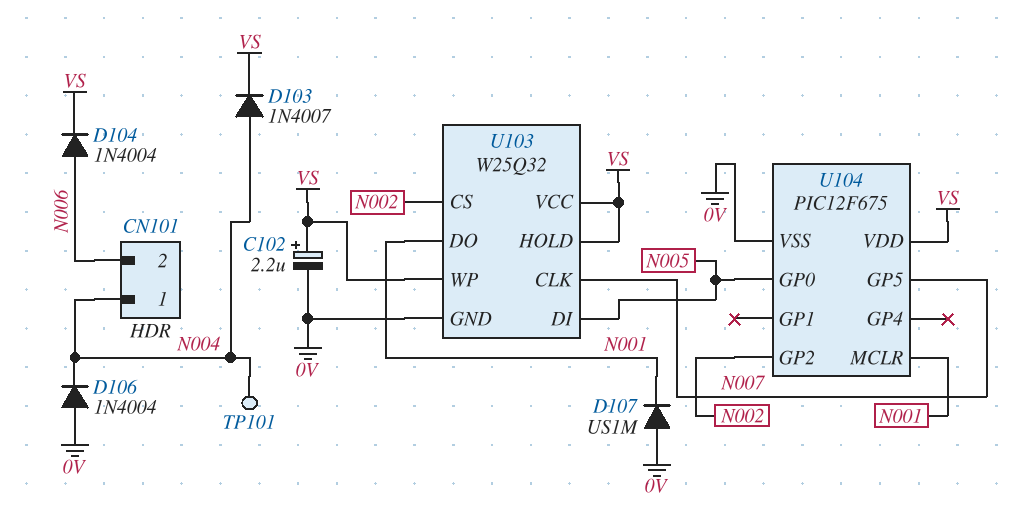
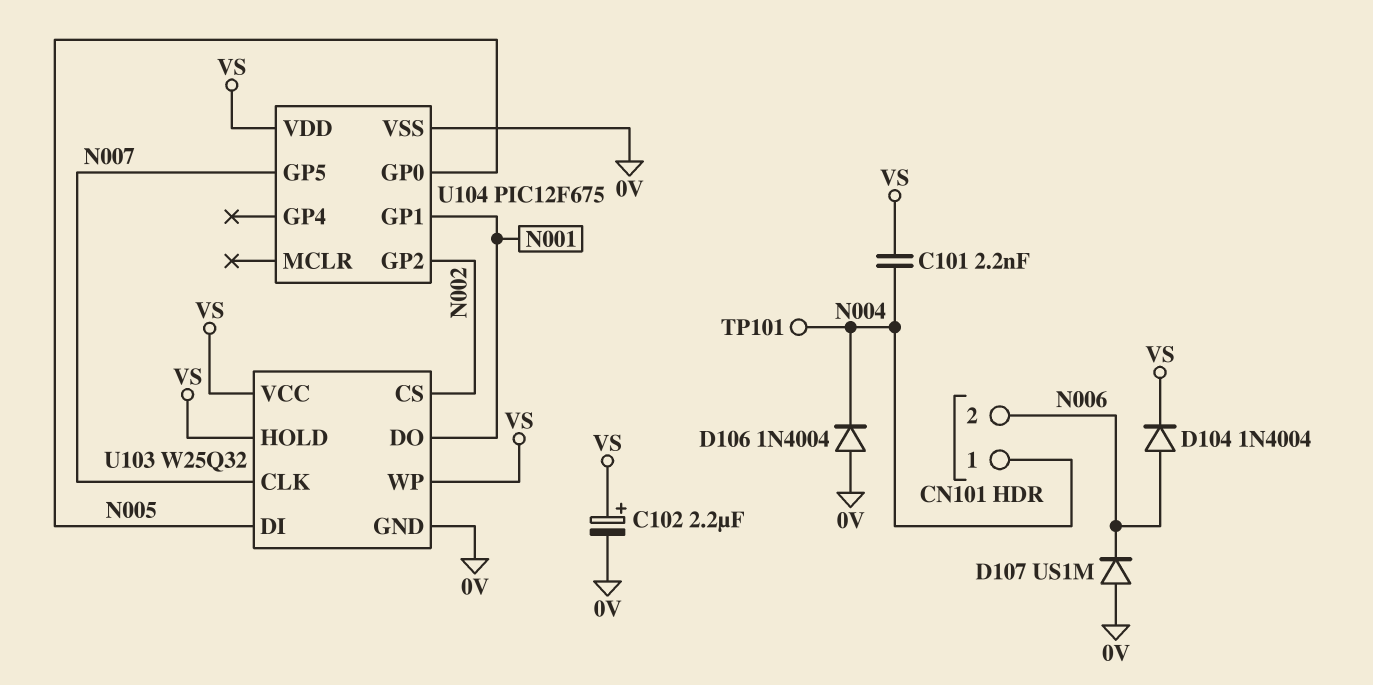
C101: none -> 2.2nF (N004, VS)
D103: diode 1N4007 (A N004, K VS) -> none
D107: diode US1M (A 0V, K N001) -> diode US1M (A 0V, K N006)
U104 pin GP1: none -> N001
U104 pin MCLR: N001 -> none

